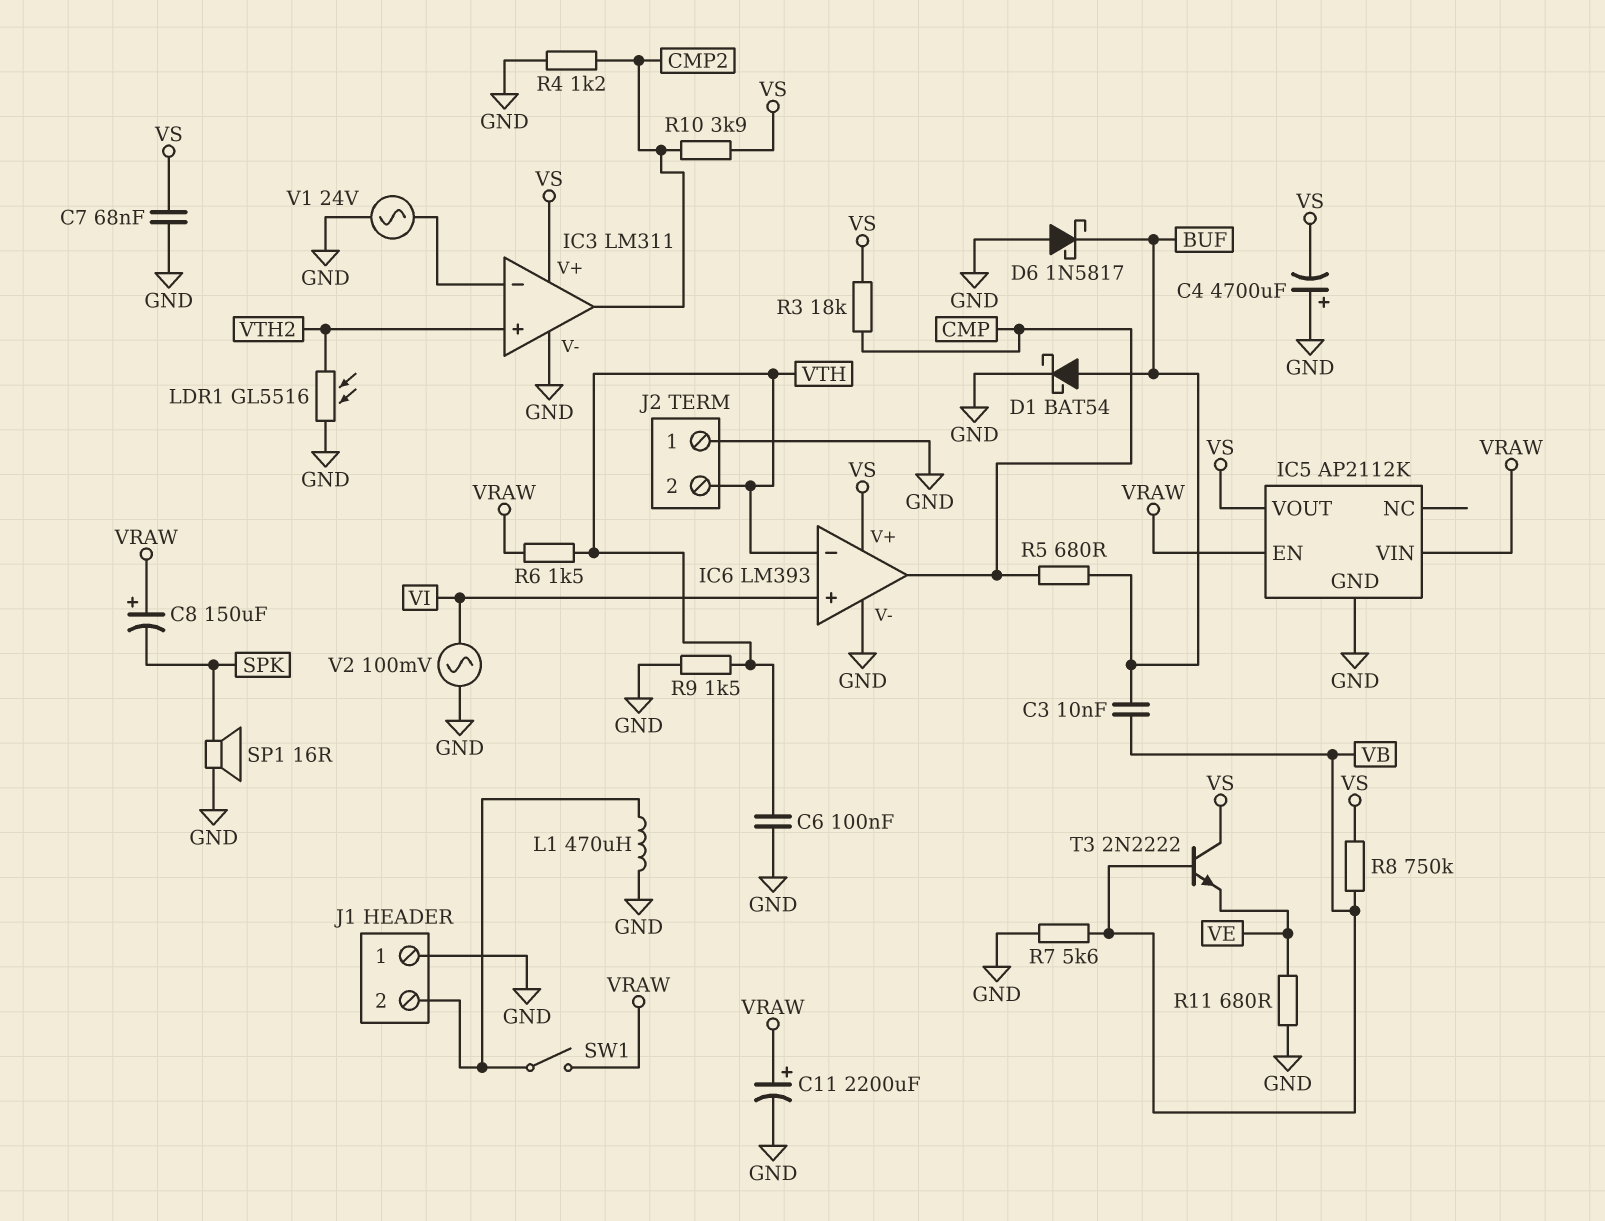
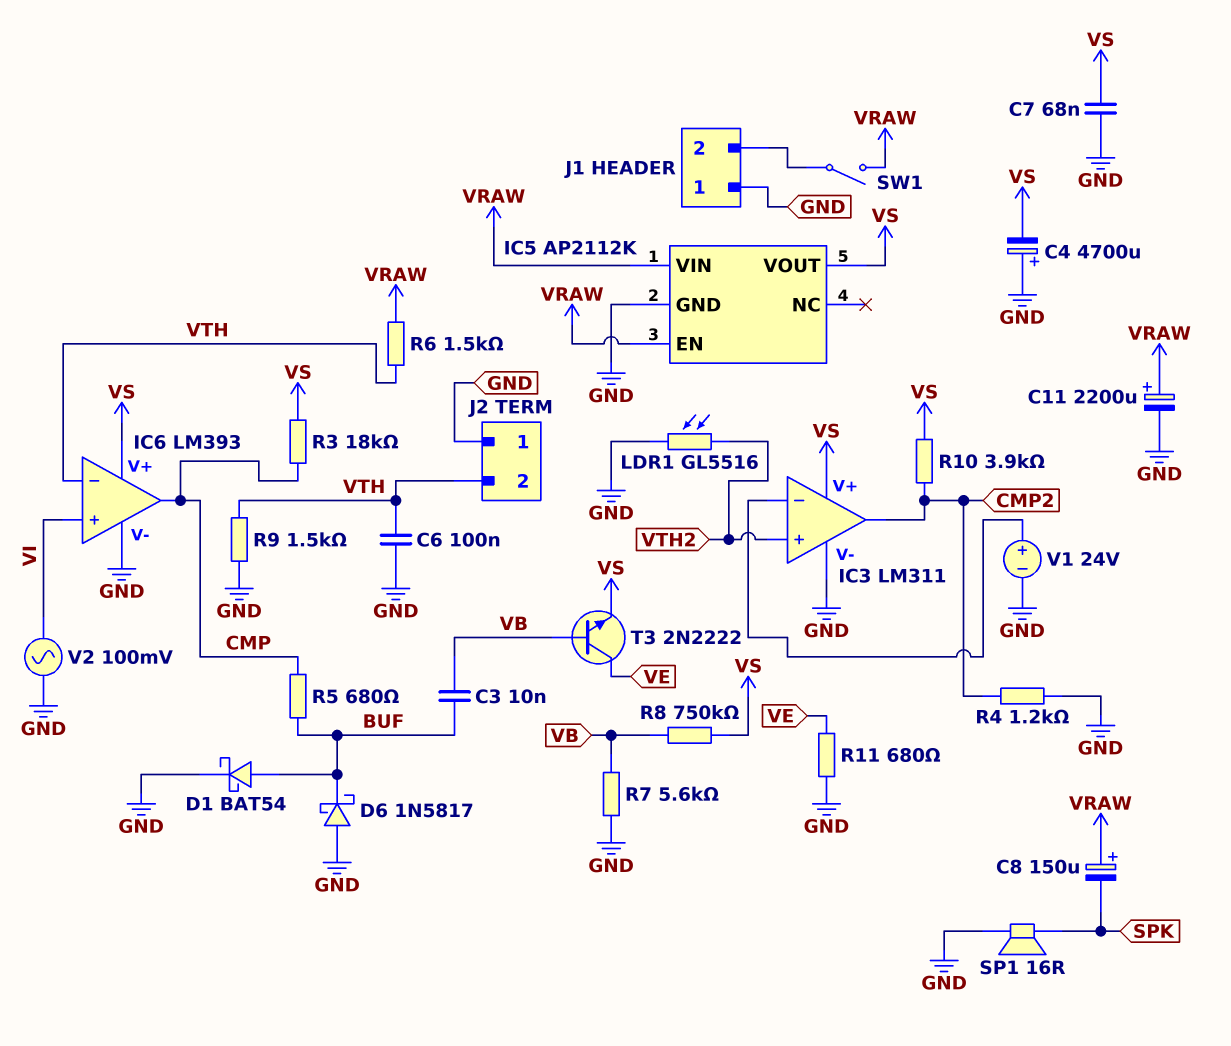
L1: 470uH (GND, J1/2) -> none
T3: NPN 2N2222 (B VB, C VS, E VE) -> NPN 2N2222 (B VB, C VE, E VS)
V1: AC 24V (GND, IC3/in-) -> 24V (plus IC3/in-, minus GND)

